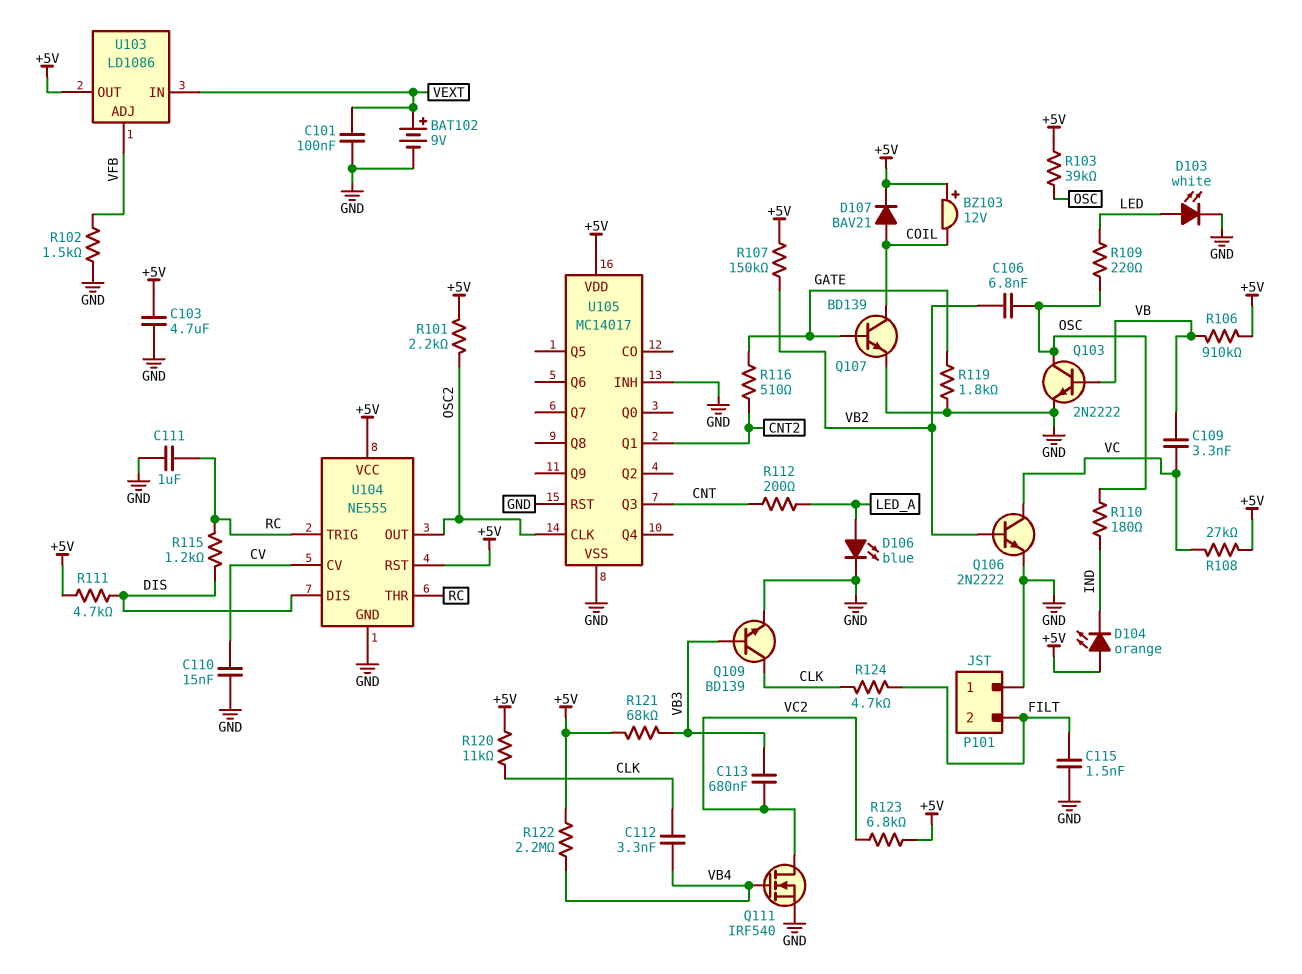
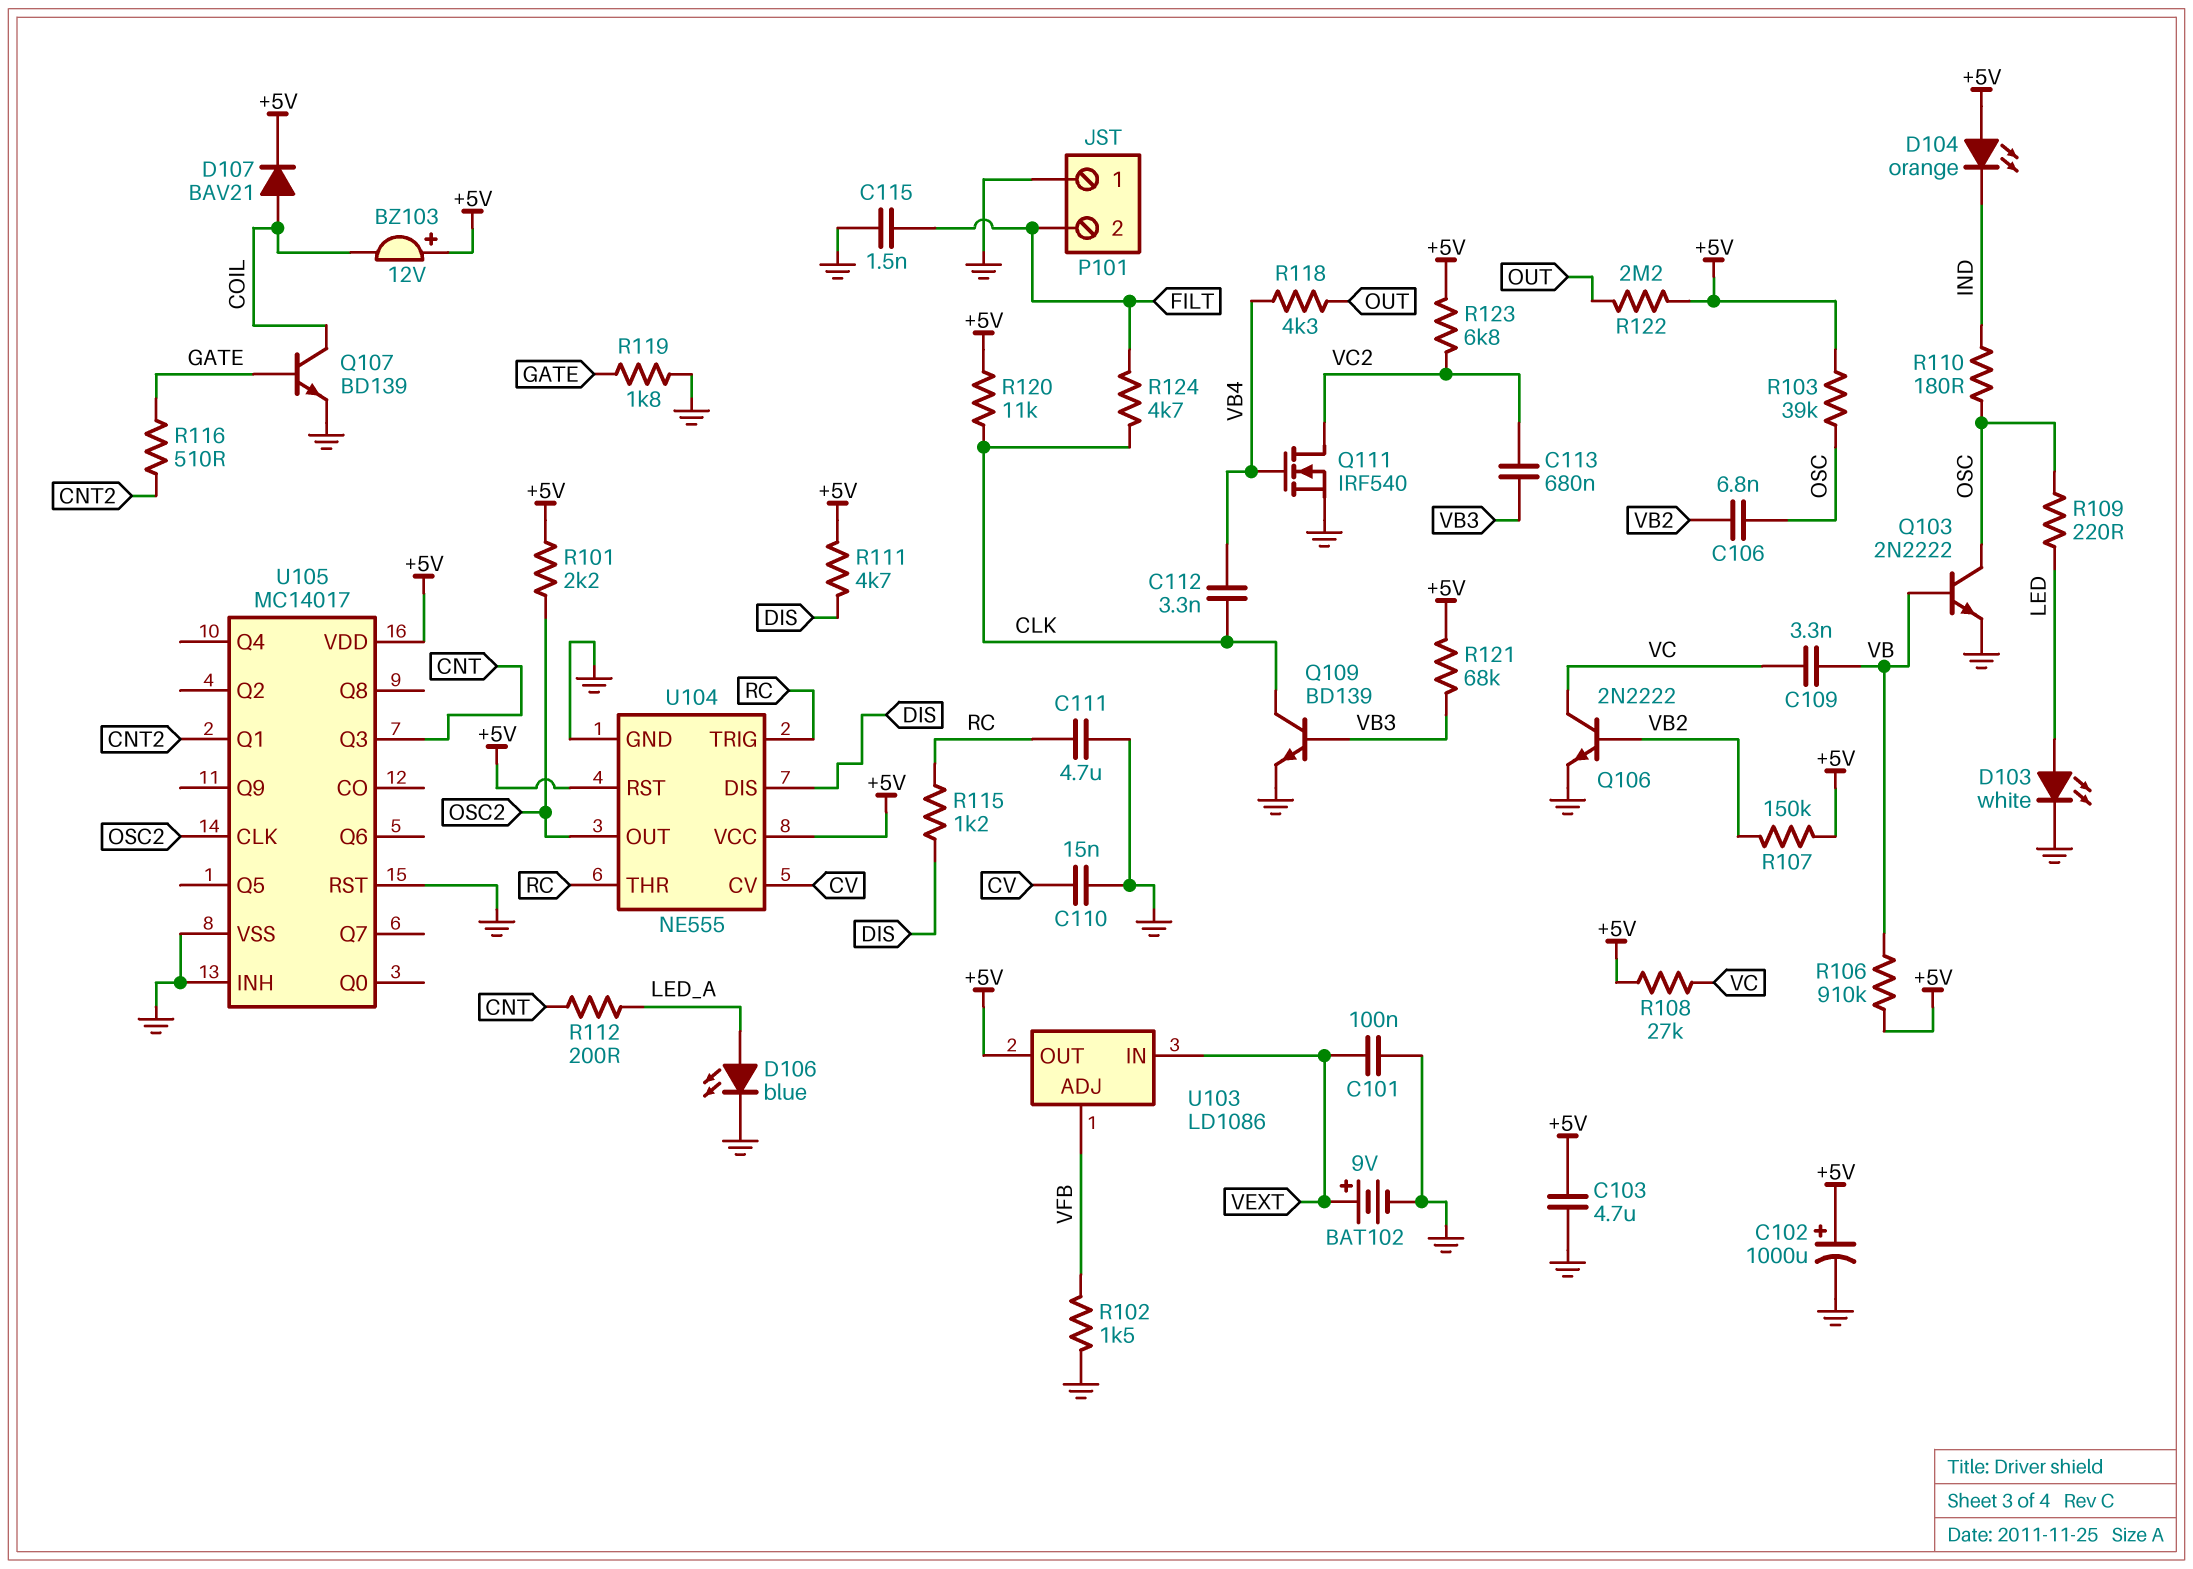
C102: none -> 1000uF (plus +5V, minus GND)
C111: 1uF (GND, RC) -> 4.7uF (GND, RC)
R118: none -> 4.3k (OUT, VB4)
R122: 2.2M (+5V, VB4) -> 2.2M (+5V, OUT)

